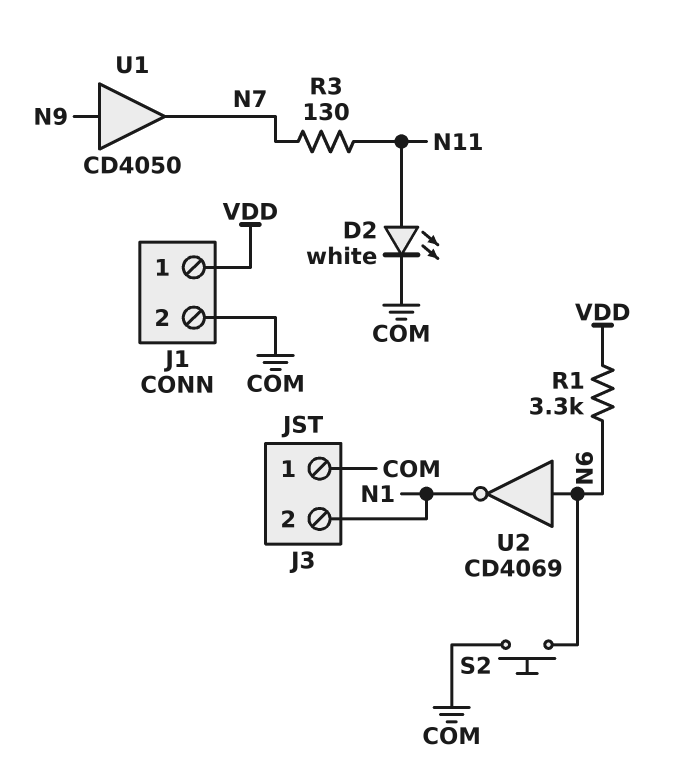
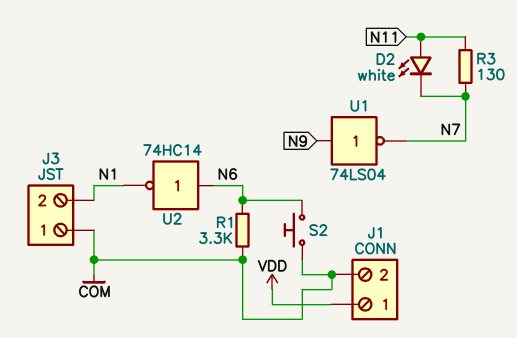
D2: LED white (A N11, K COM) -> LED white (A N11, K N7)
R1: 3.3k (N6, VDD) -> 3.3k (COM, N6)
U1: buffer CD4050 (in N9, out N7) -> NOT 74LS04 (in N9, out N7)
U2: NOT CD4069 (in N6, out N1) -> NOT 74HC14 (in N6, out N1)

